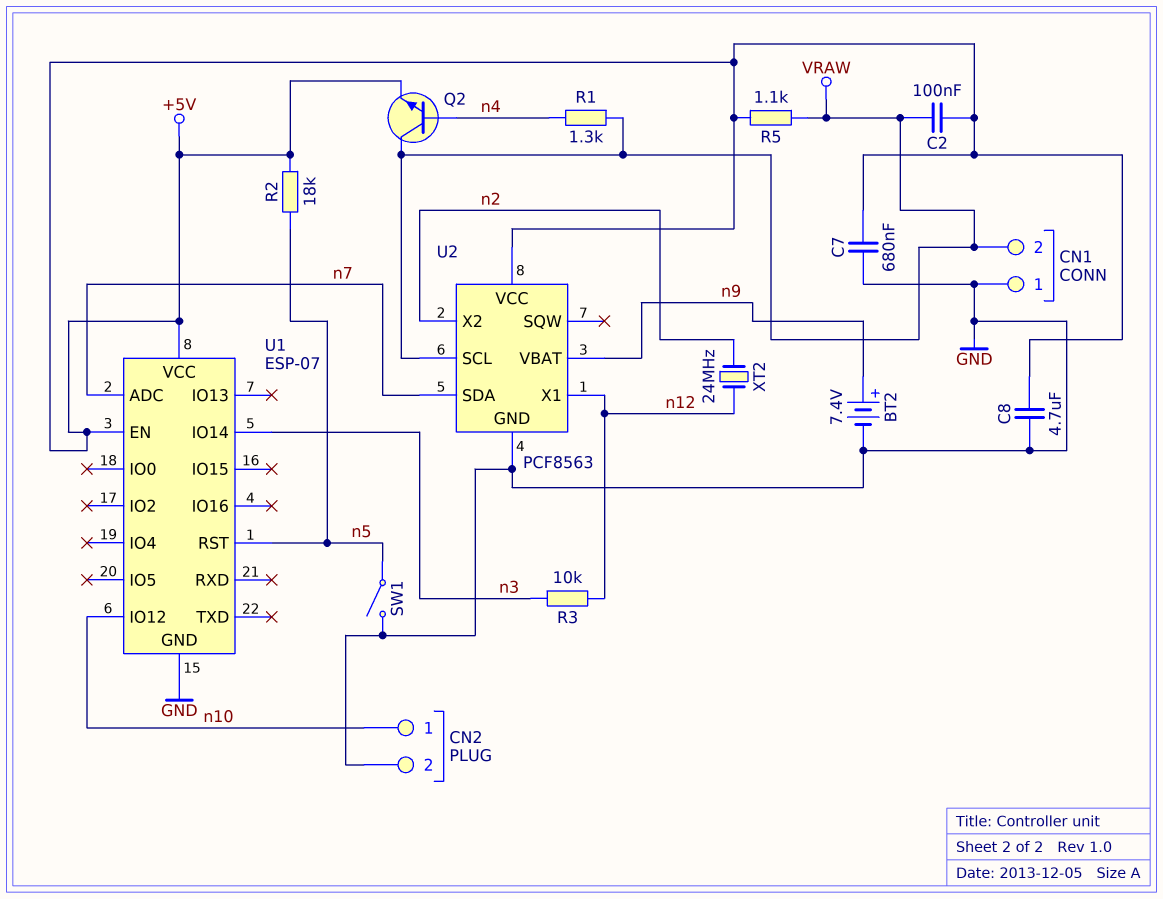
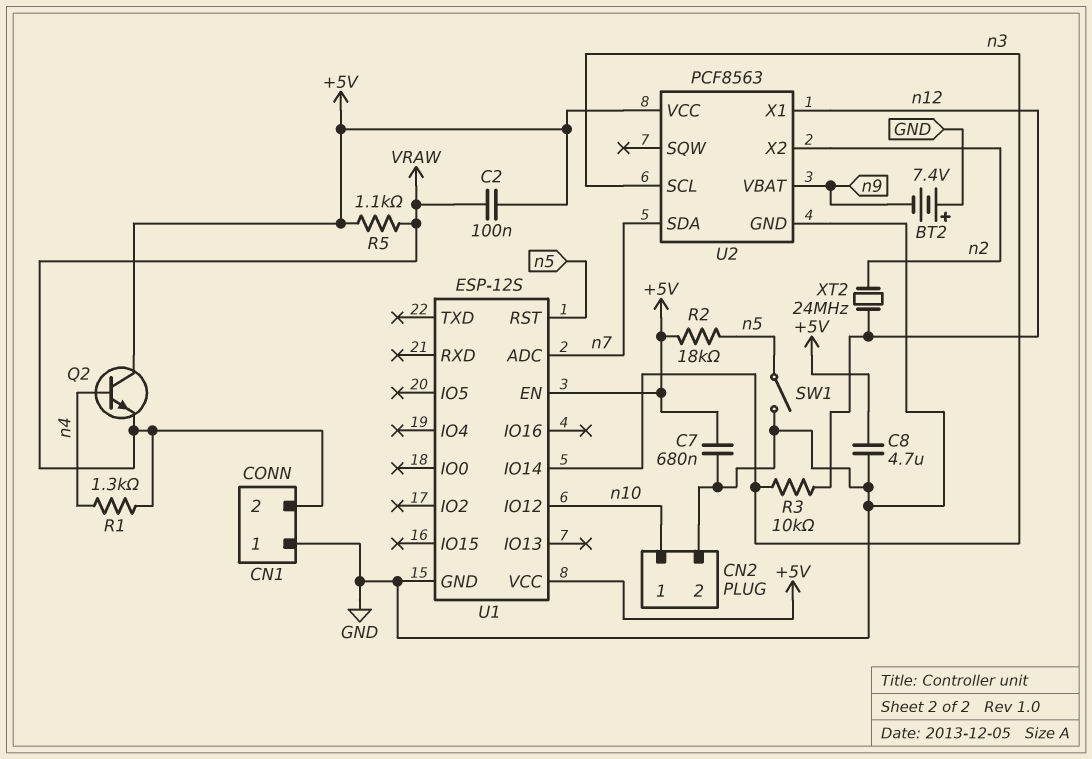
BT2: 7.4V (plus n9, minus GND) -> 7.4V (plus GND, minus n9)
Q2: NPN (B n4, C VRAW, E +5V) -> NPN (B n4, C +5V, E VRAW)
U1: ESP-07 -> ESP-12S
U2 pin SCL: VRAW -> n3

